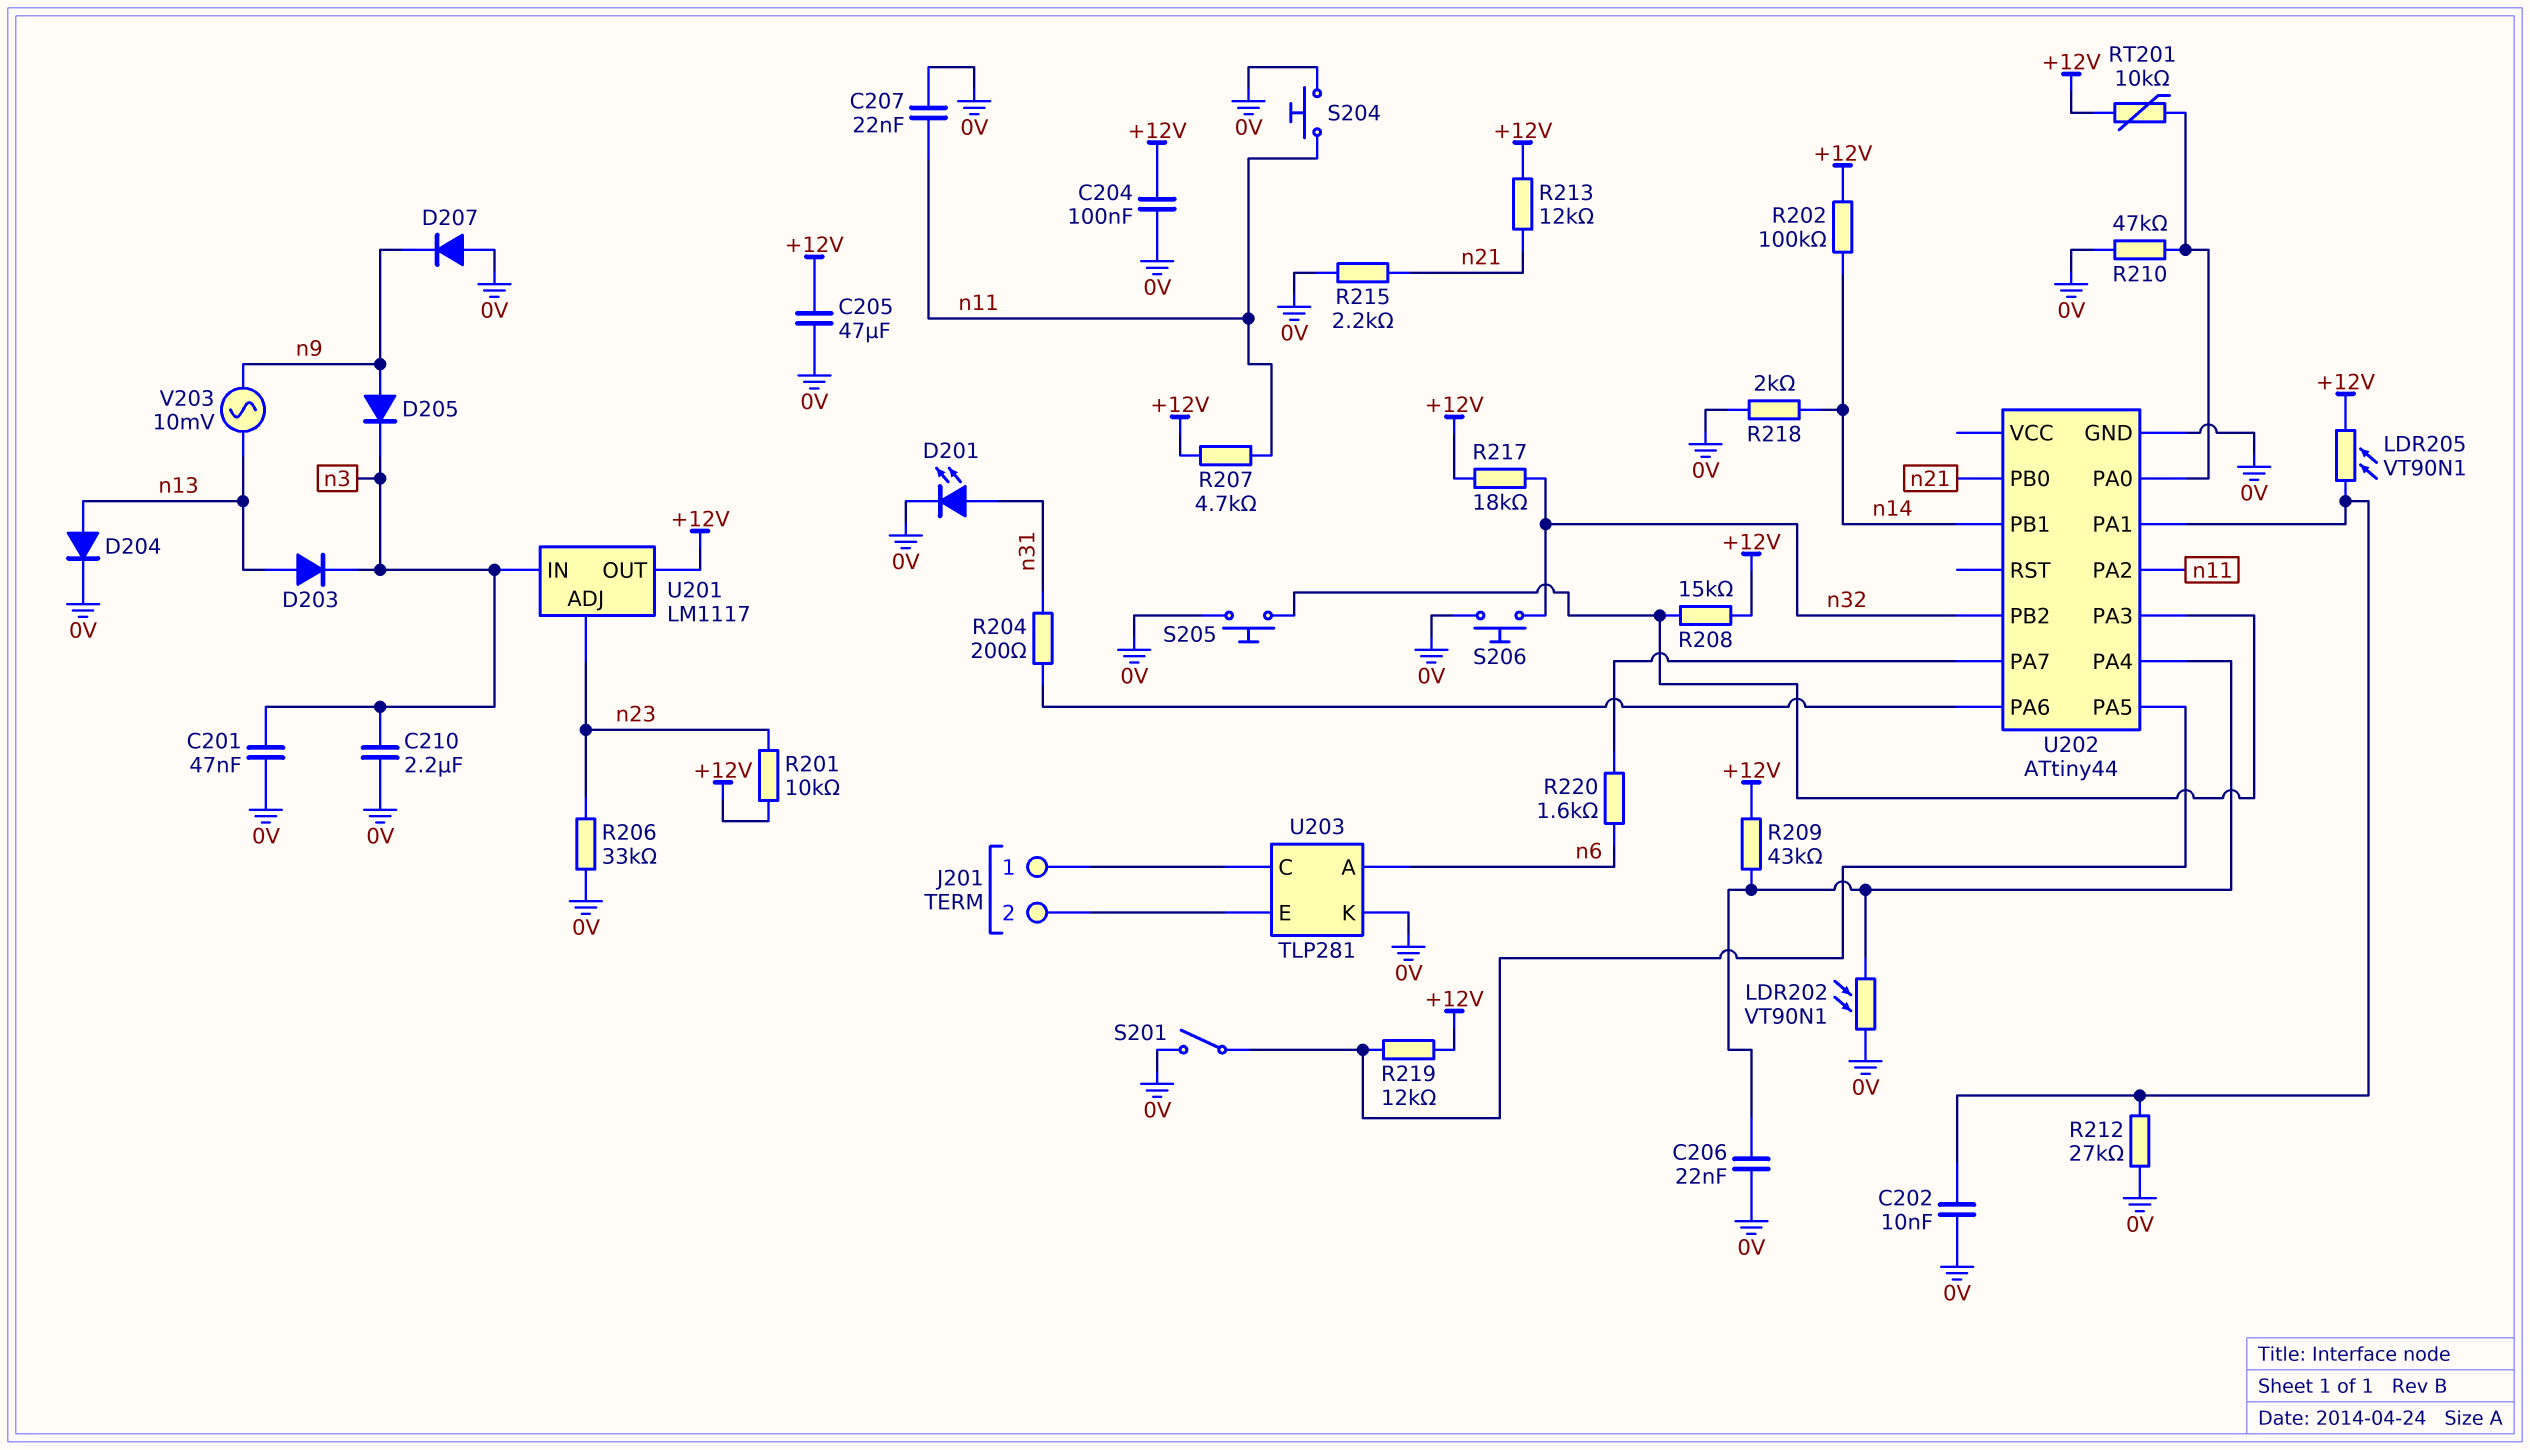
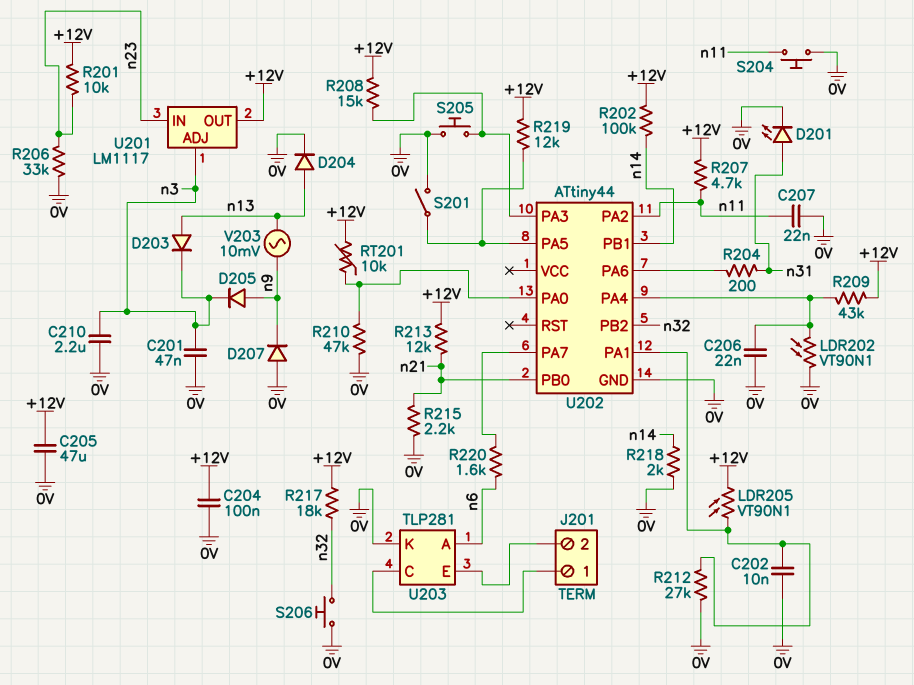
U201 pin ADJ: n23 -> n3
U201 pin IN: n3 -> n23

